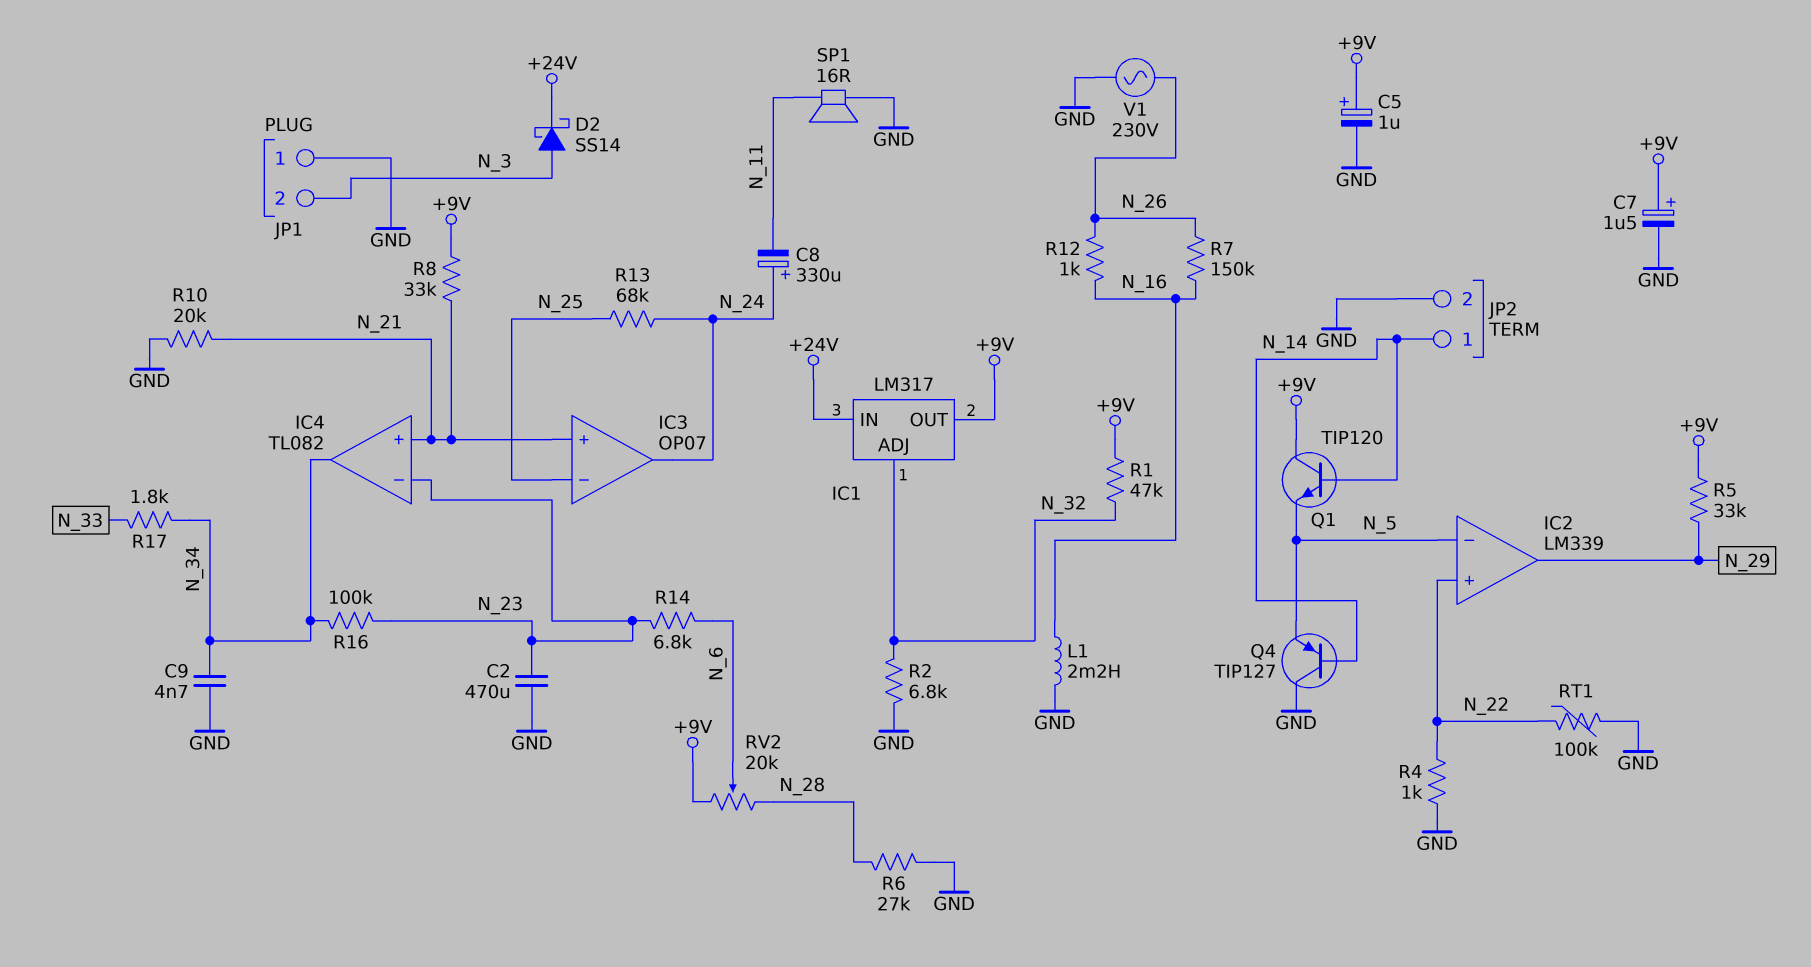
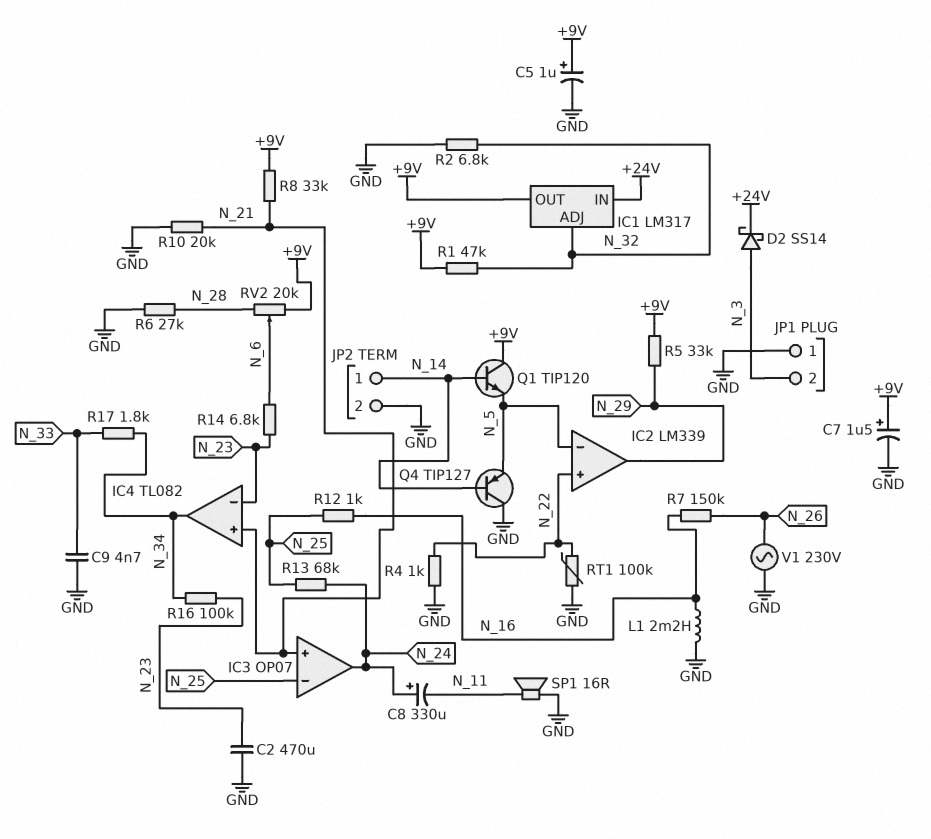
C9: 4.7nF (GND, N_34) -> 4.7nF (GND, N_33)
R12: 1k (N_16, N_26) -> 1k (N_16, N_25)

